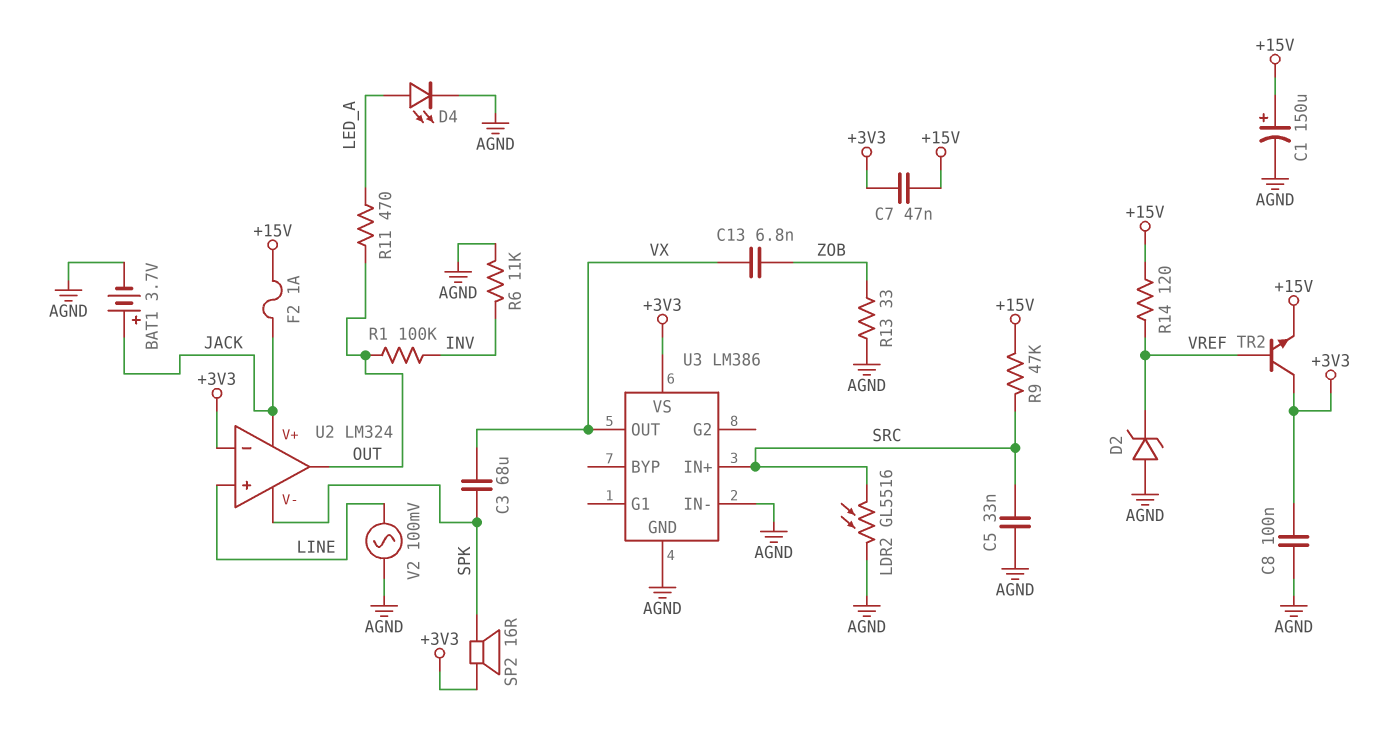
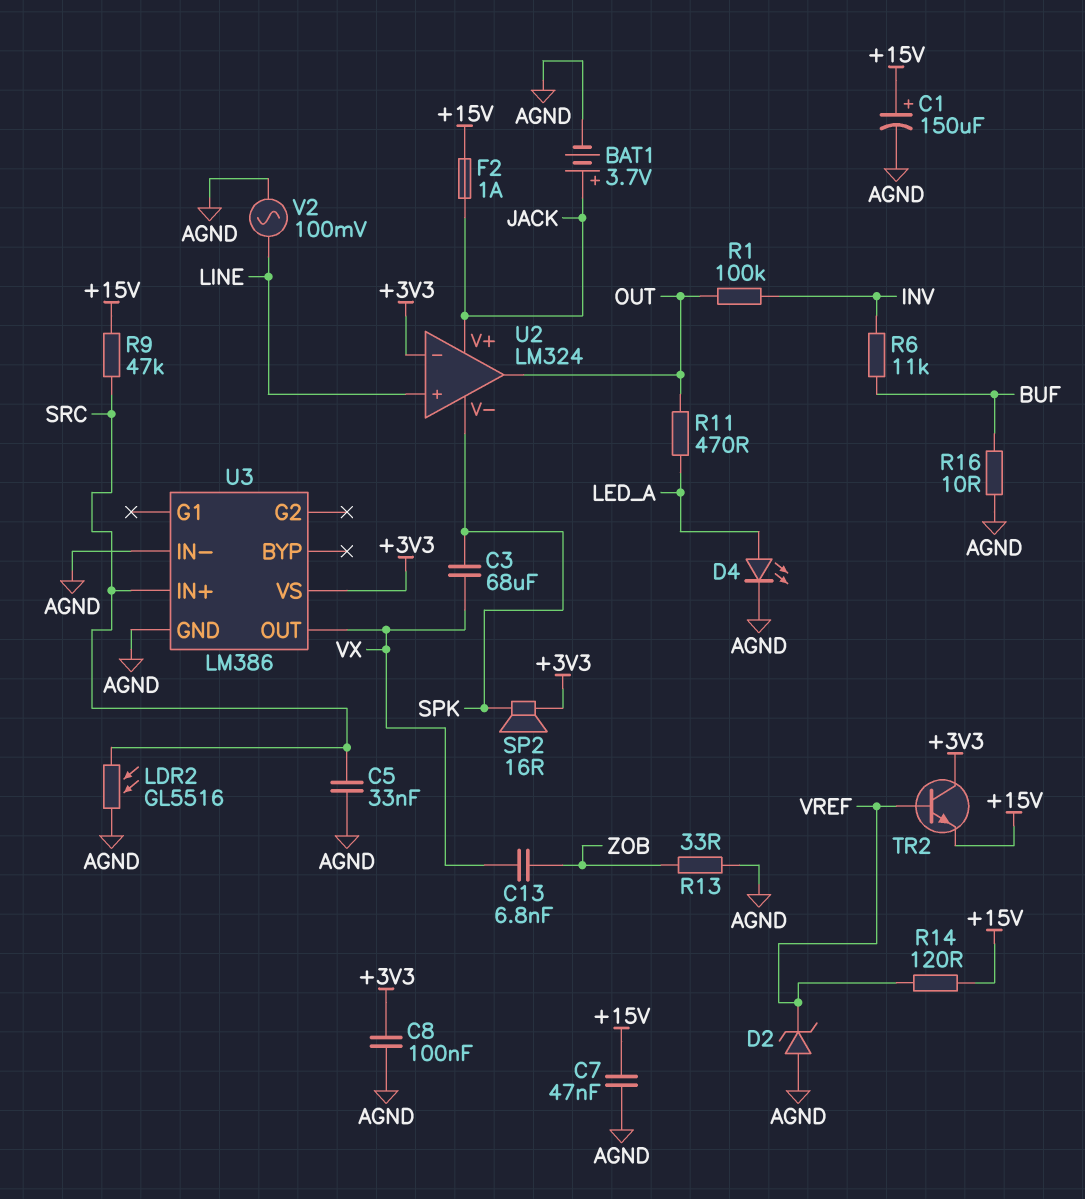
C7: 47nF (+3V3, +15V) -> 47nF (+15V, AGND)
R6: 11k (AGND, INV) -> 11k (BUF, INV)
R16: none -> 10 (AGND, BUF)

